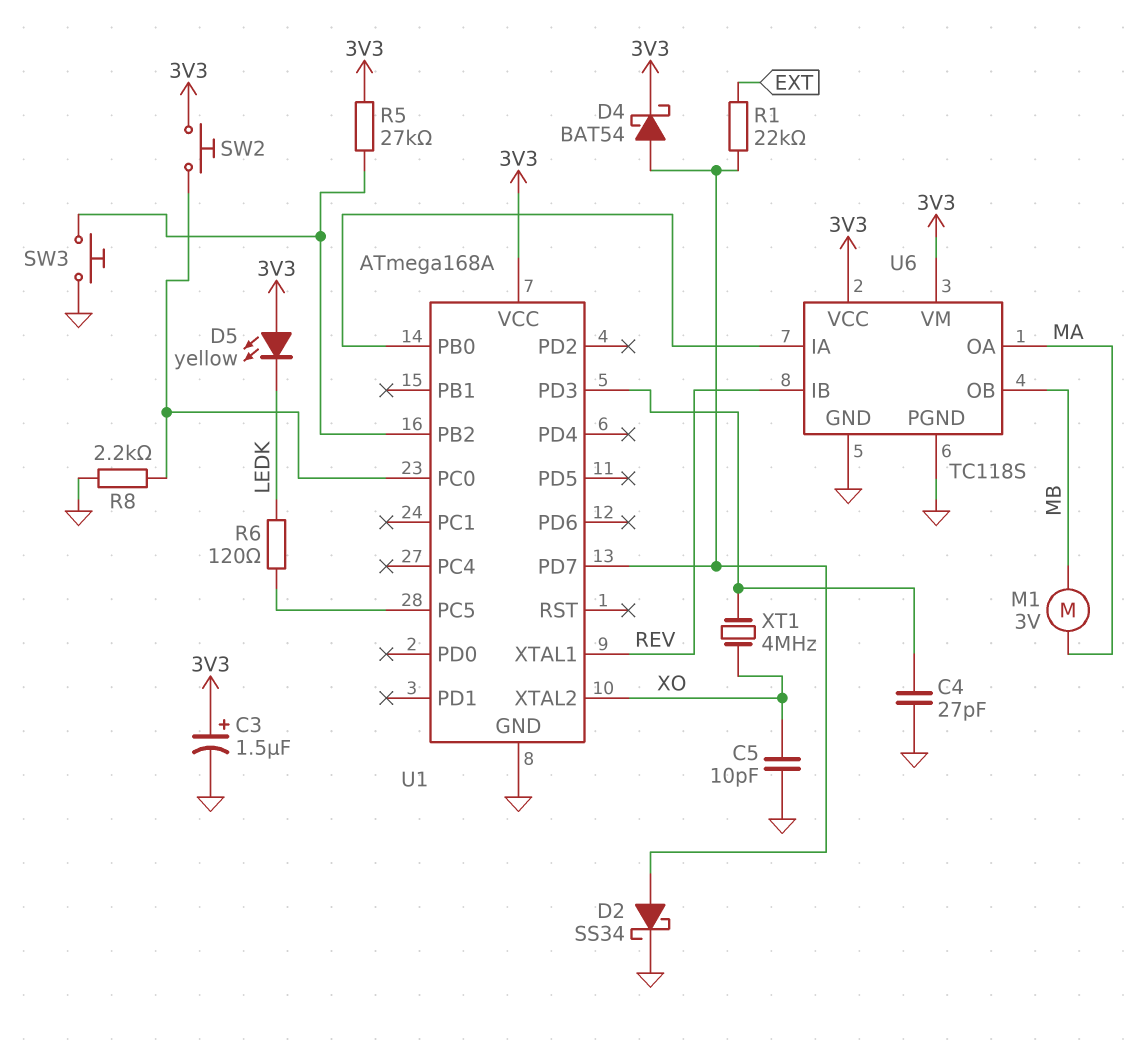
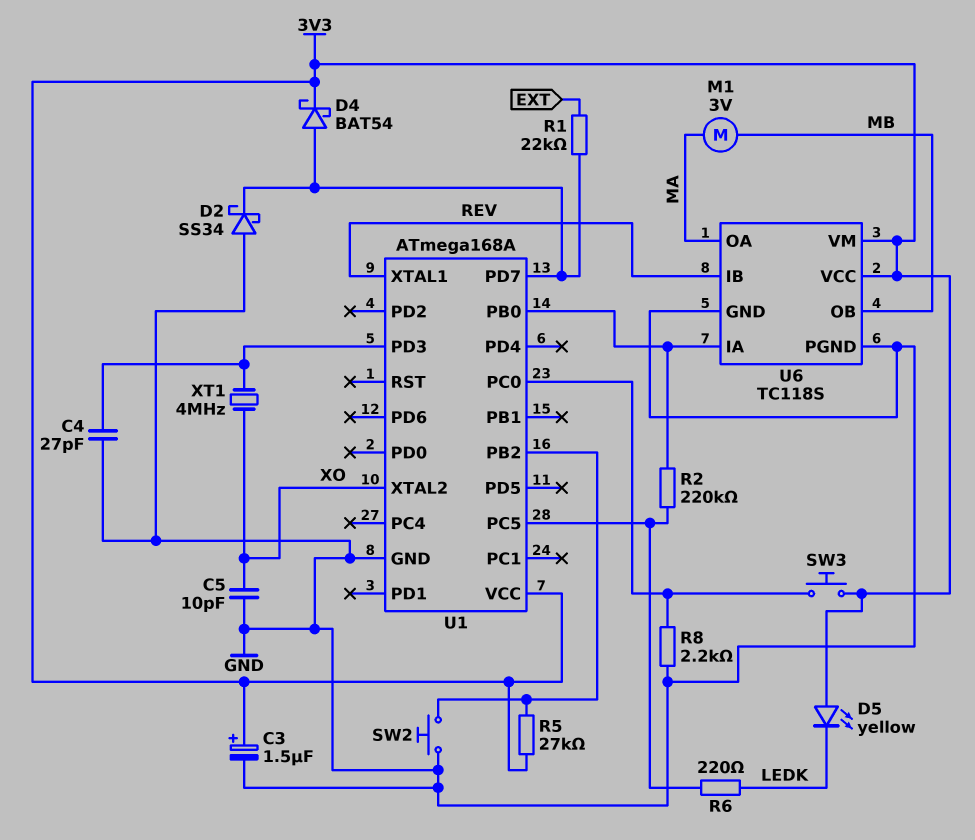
D2: schottky SS34 (A U1/PD7, K GND) -> schottky SS34 (A GND, K U1/PD7)
R2: none -> 220k (U1/PB0, U1/PC5)
R6: 120 (LEDK, U1/PC5) -> 220 (LEDK, U1/PC5)
SW2: button (3V3, U1/PC0) -> button (GND, U1/PB2)
SW3: button (GND, U1/PB2) -> button (3V3, U1/PC0)

